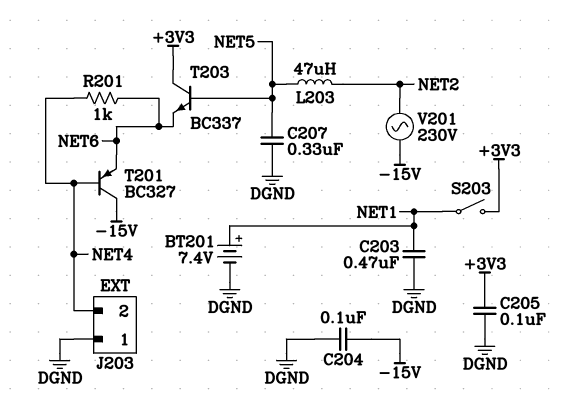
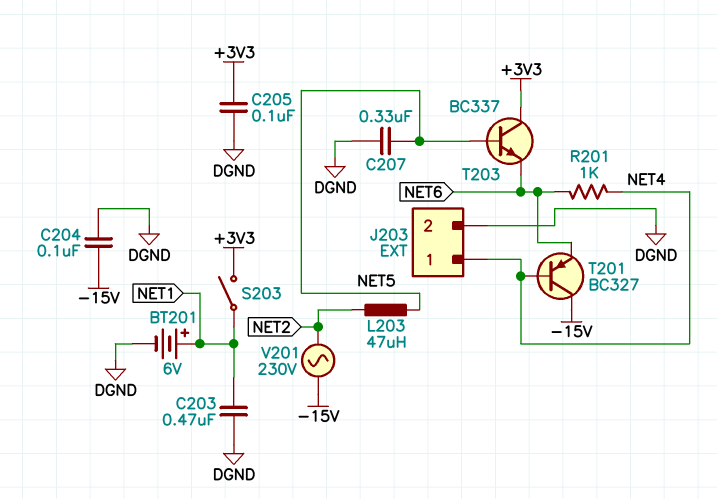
BT201: 7.4V (plus NET1, minus DGND) -> 6V (plus NET1, minus DGND)
J203 pin 1: DGND -> NET4
J203 pin 2: NET4 -> DGND

